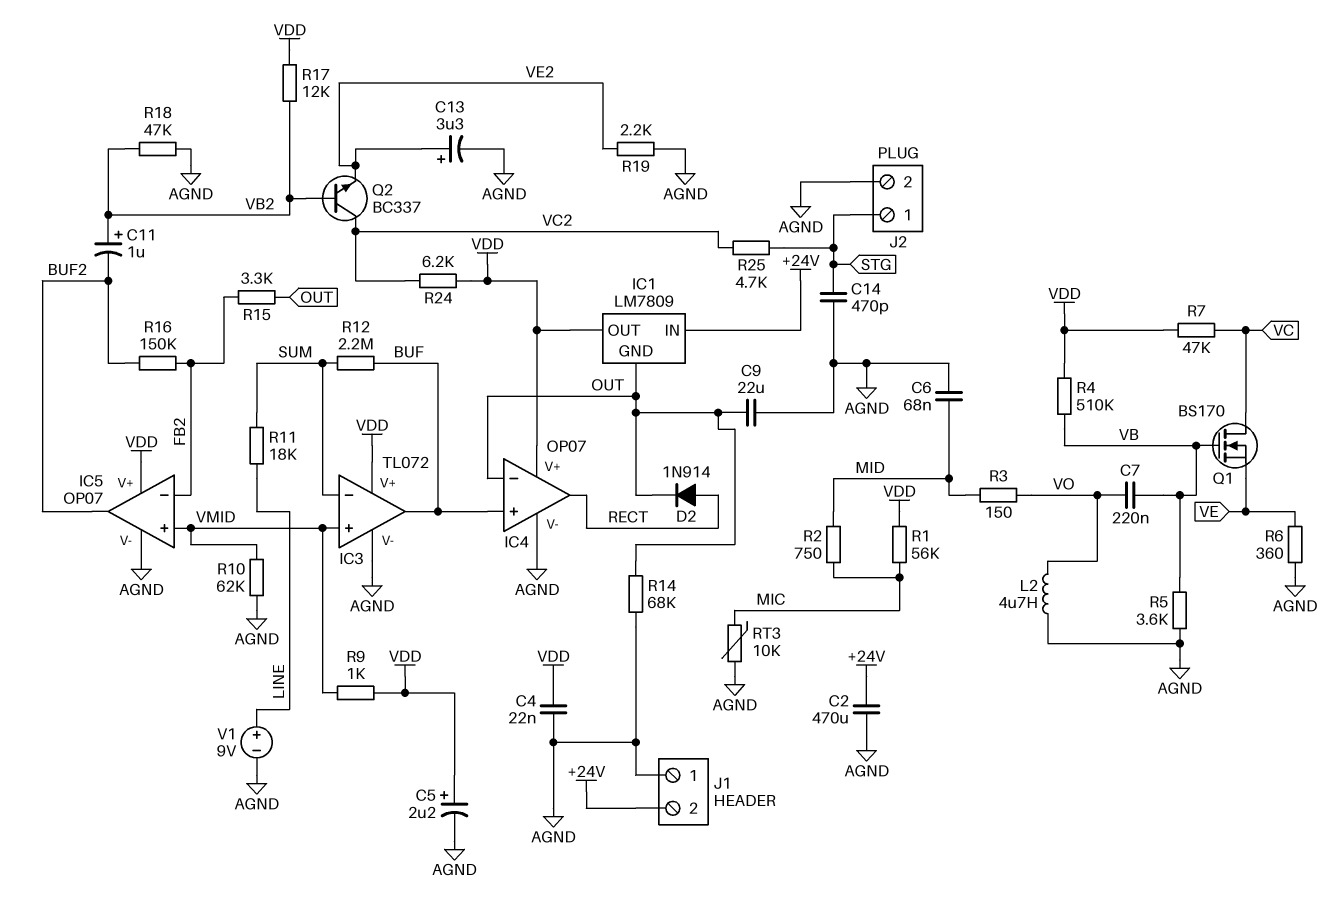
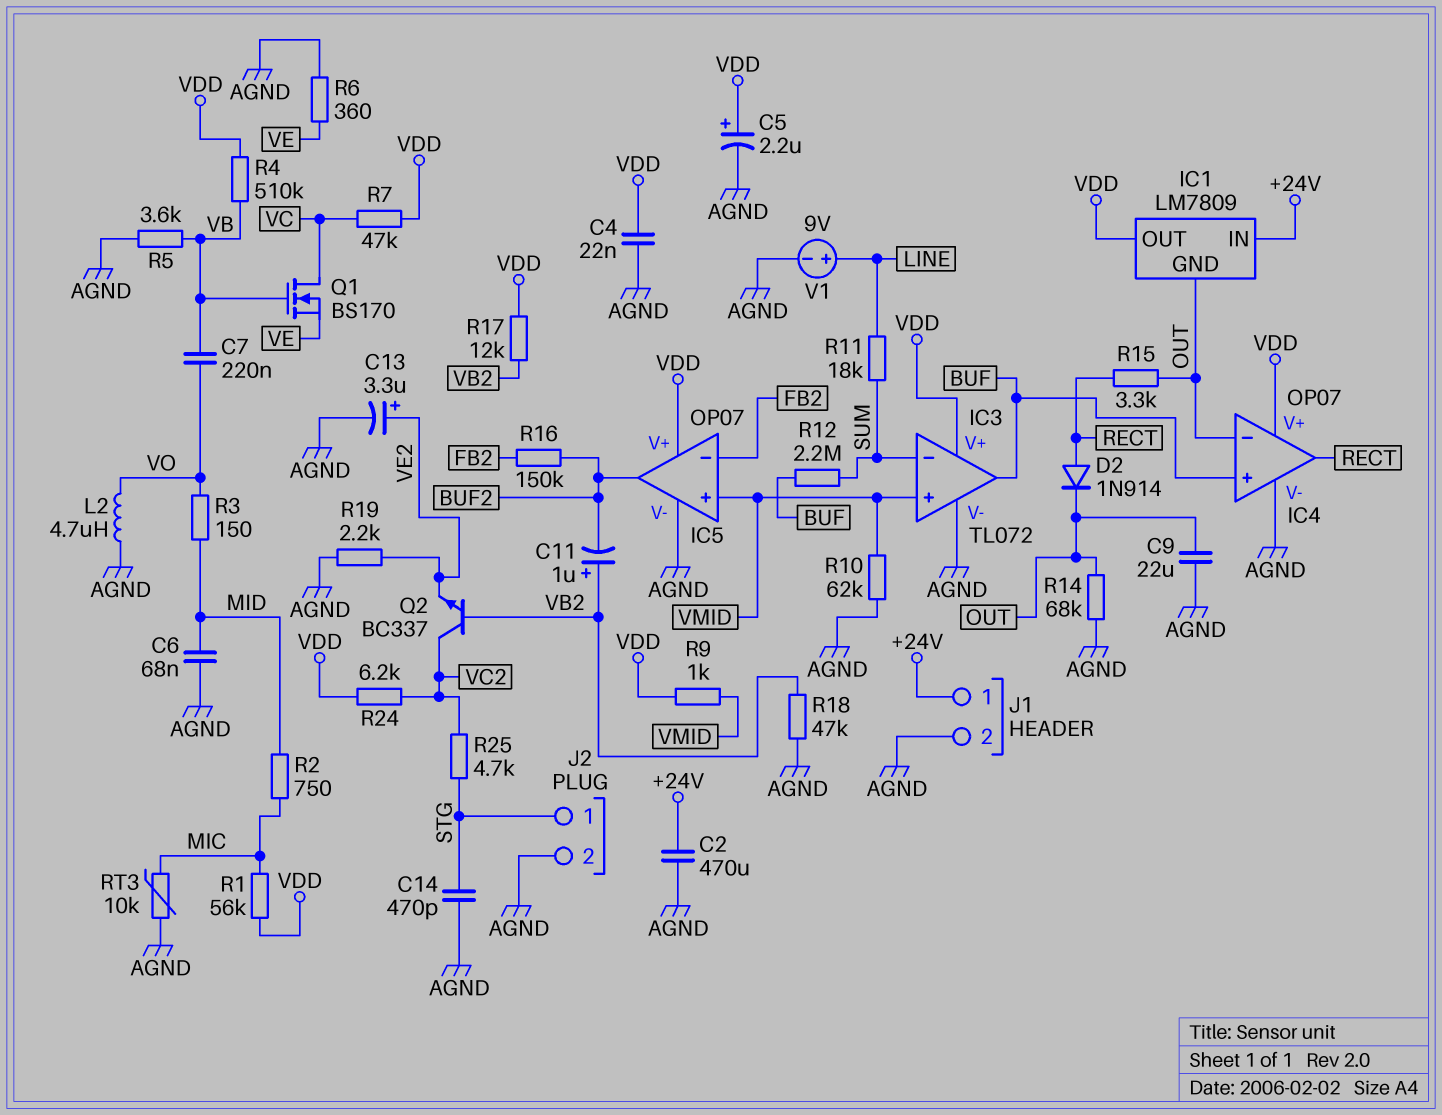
J1 pin 1: AGND -> +24V
J1 pin 2: +24V -> AGND
R15: 3.3k (FB2, OUT) -> 3.3k (OUT, RECT)

